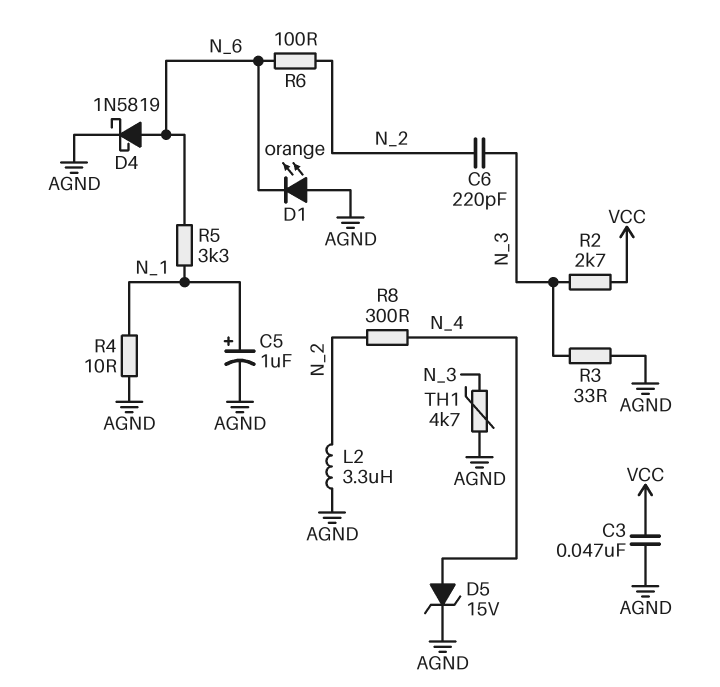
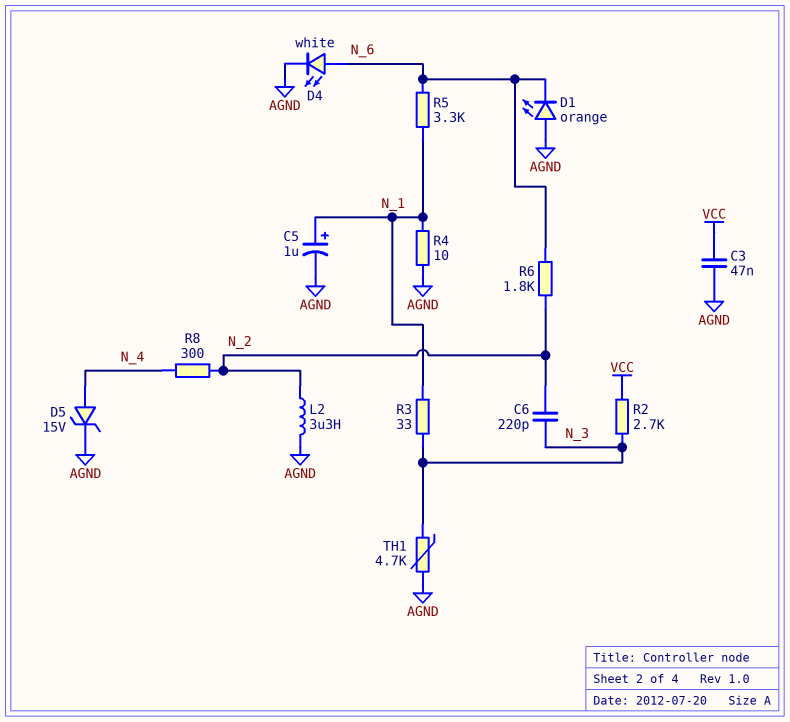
D4: schottky 1N5819 (A N_6, K AGND) -> LED white (A N_6, K AGND)
R3: 33 (AGND, N_3) -> 33 (N_1, N_3)
R6: 100 (N_2, N_6) -> 1.8k (N_2, N_6)

